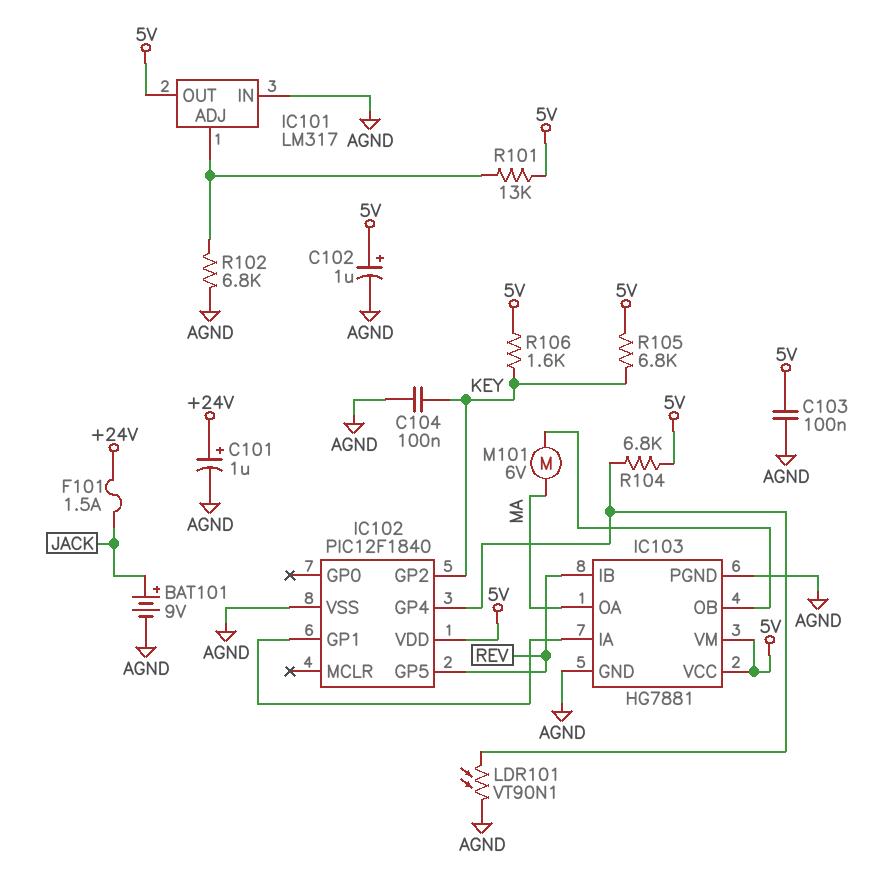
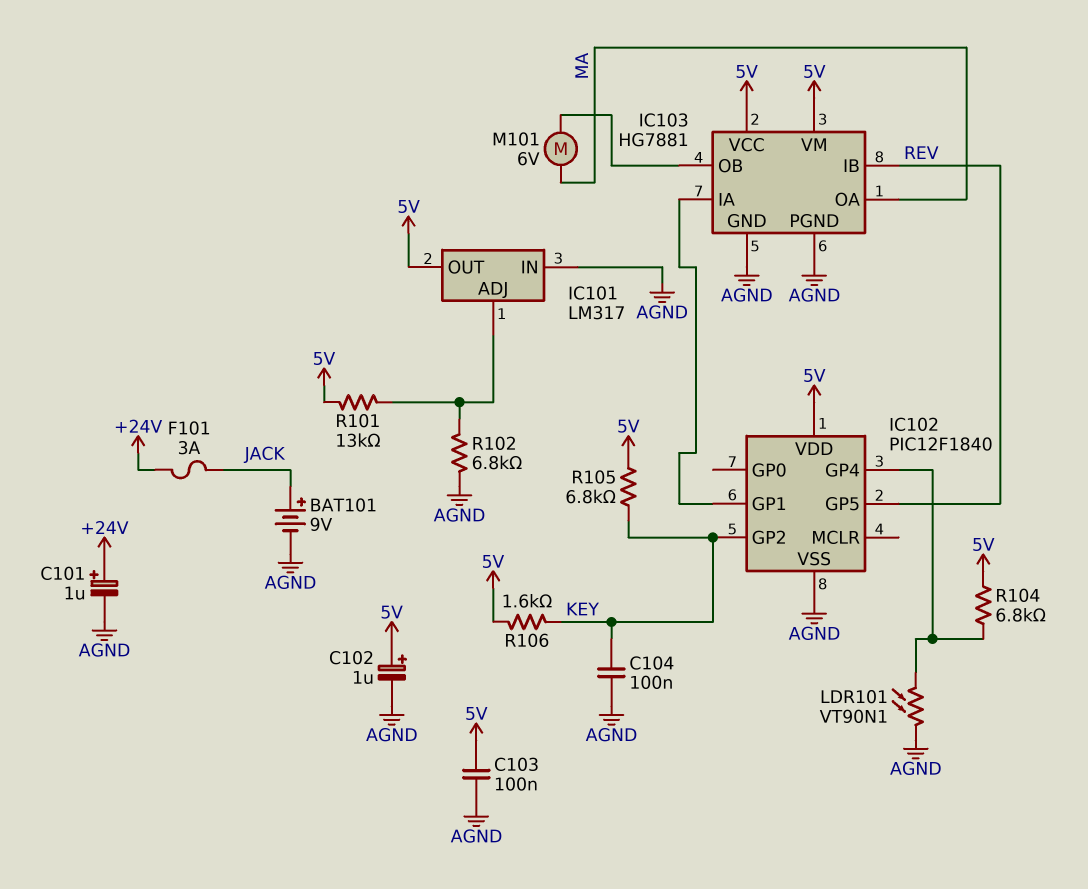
F101: 1.5A (+24V, JACK) -> 3A (+24V, JACK)

